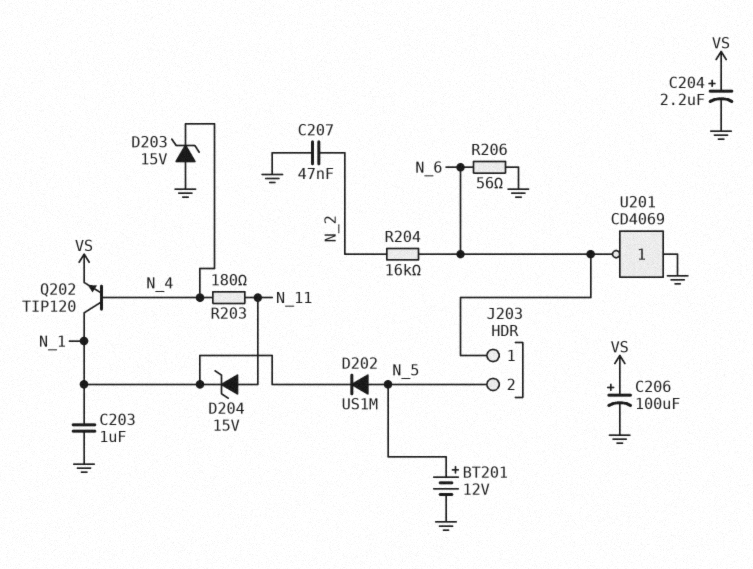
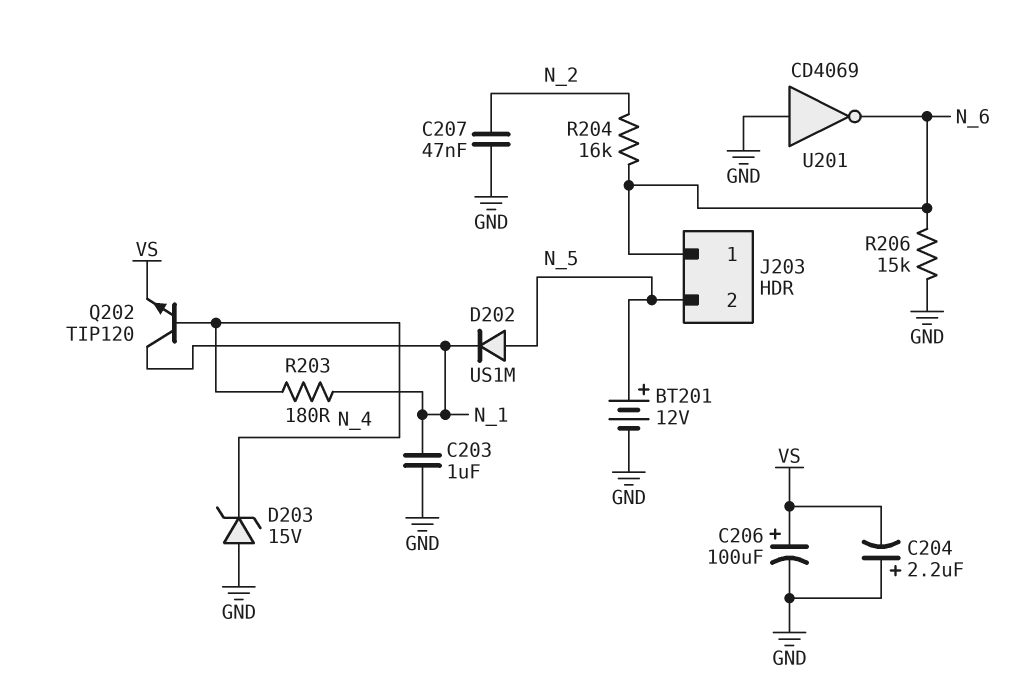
C204: 2.2uF (plus VS, minus GND) -> 2.2uF (plus GND, minus VS)
D204: zener 15V (A N_11, K N_1) -> none
R203: 180 (N_4, N_11) -> 180 (N_1, N_4)
R206: 56 (GND, N_6) -> 15k (GND, N_6)

